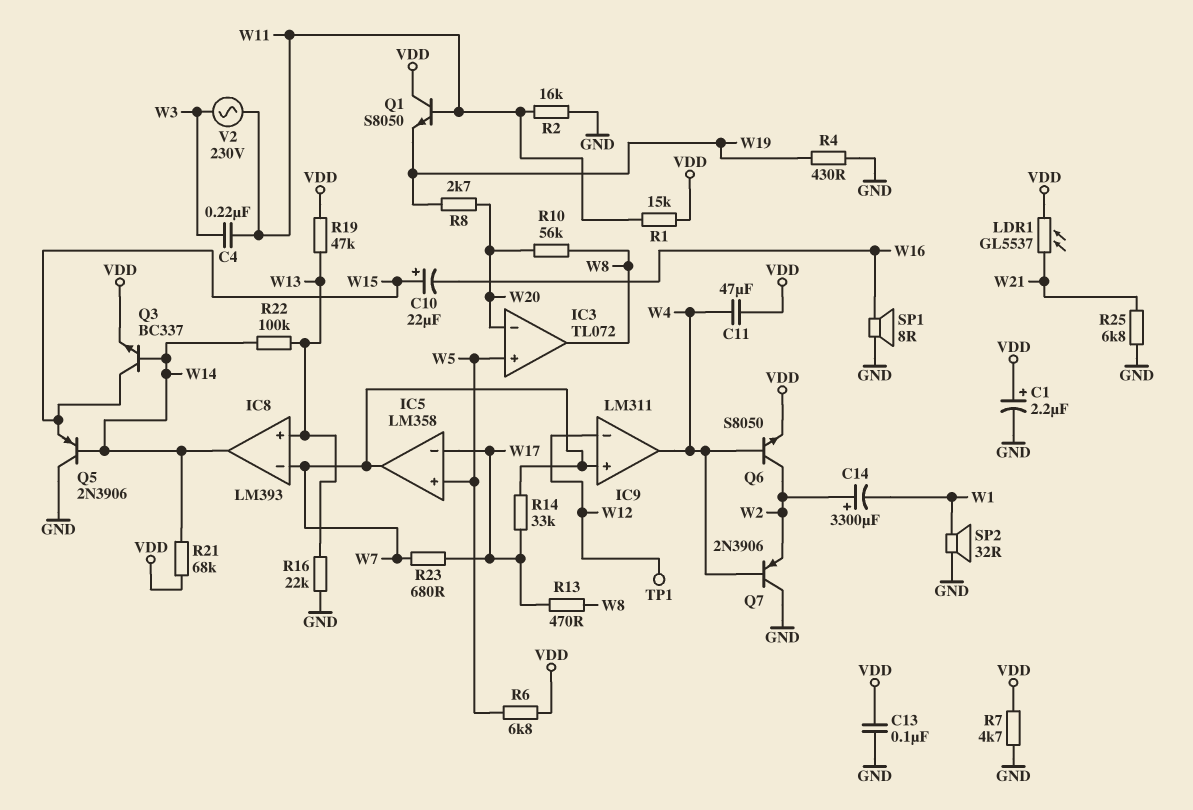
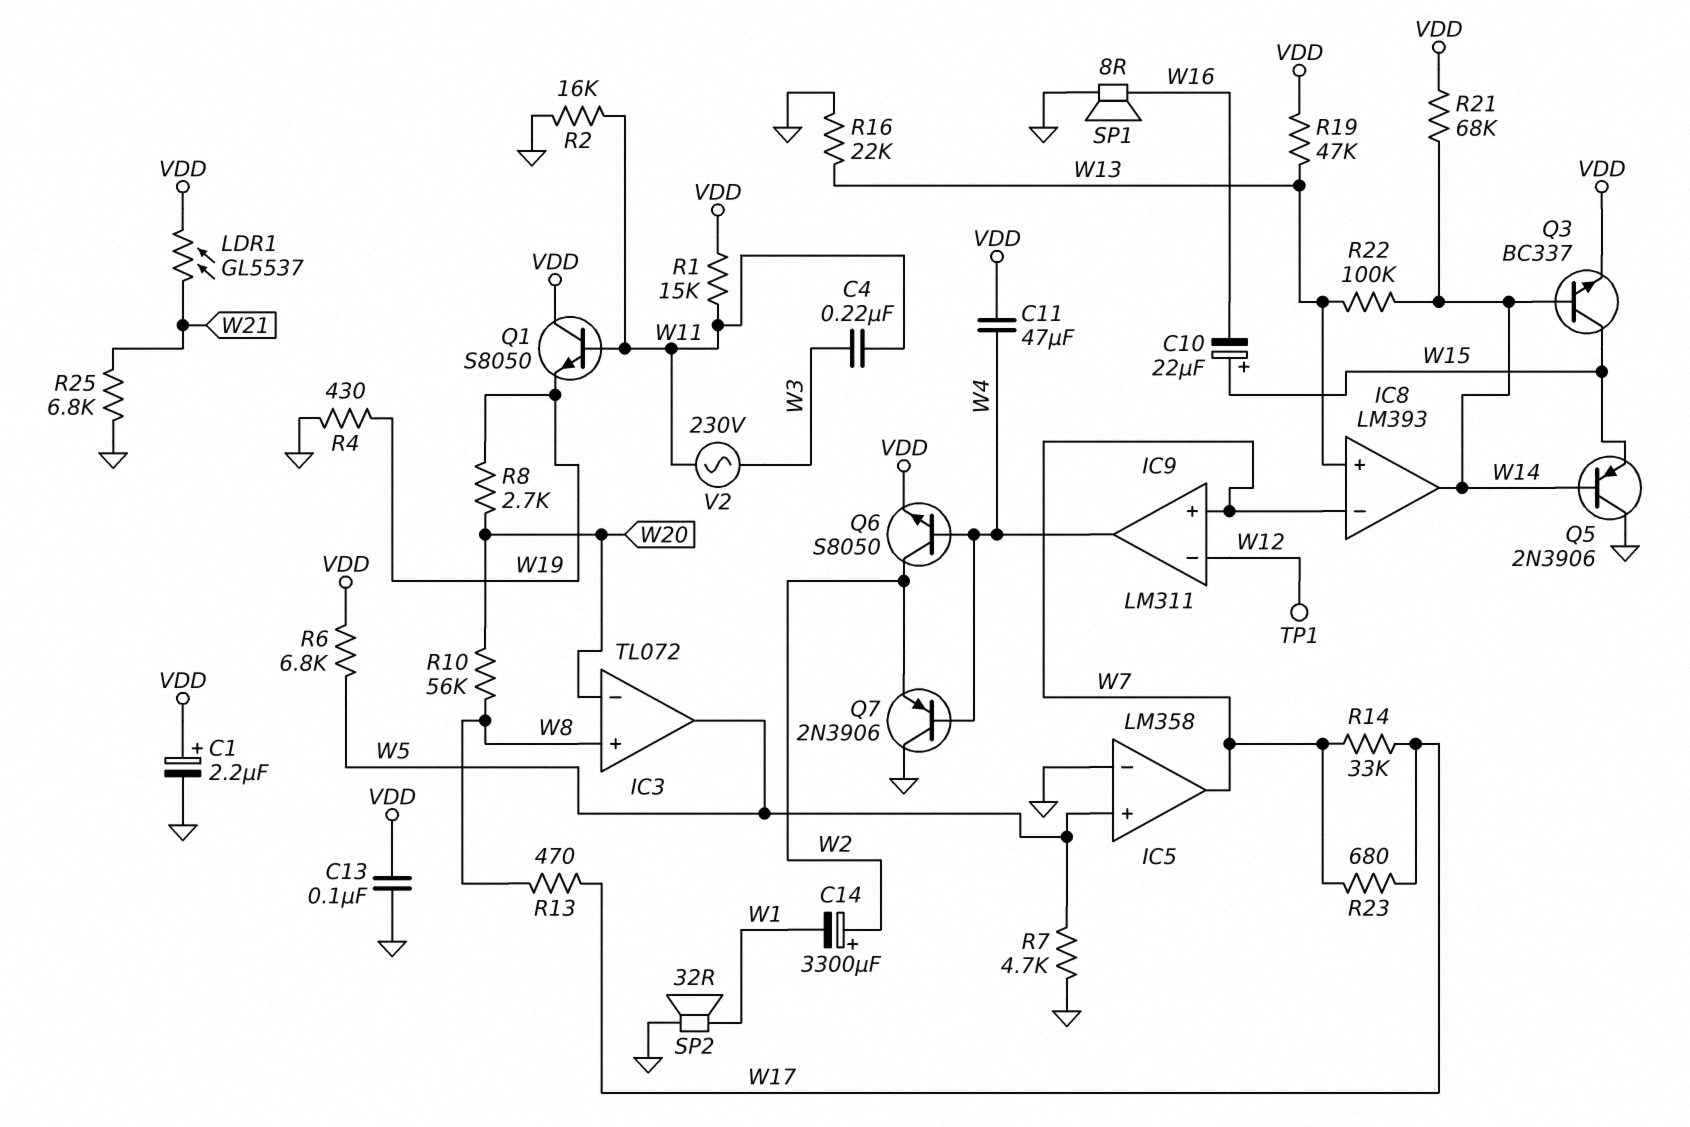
IC3 pin in+: W5 -> W8
IC3 pin out: W8 -> W5
IC5 pin in-: W17 -> GND
R7: 4.7k (GND, VDD) -> 4.7k (GND, W5)

